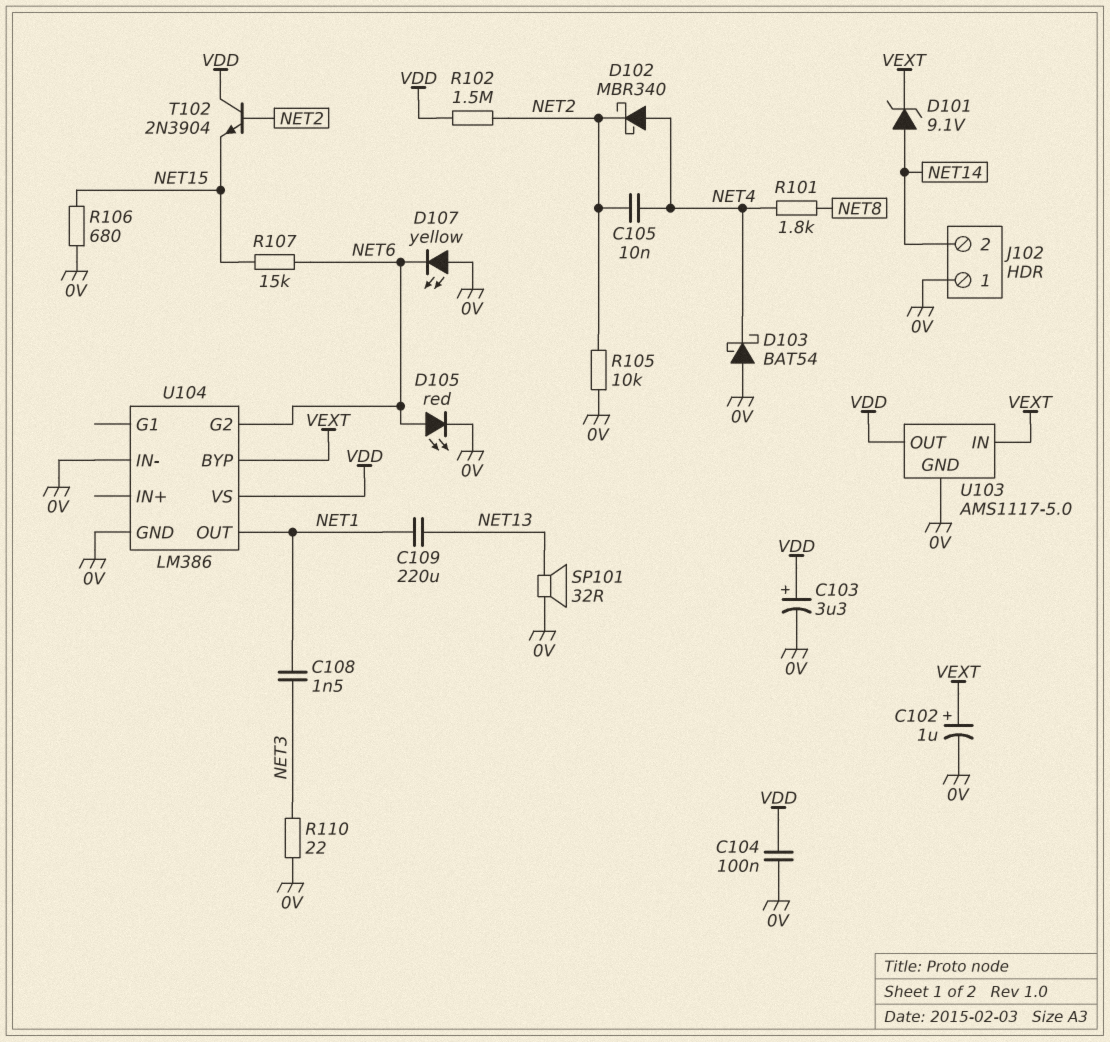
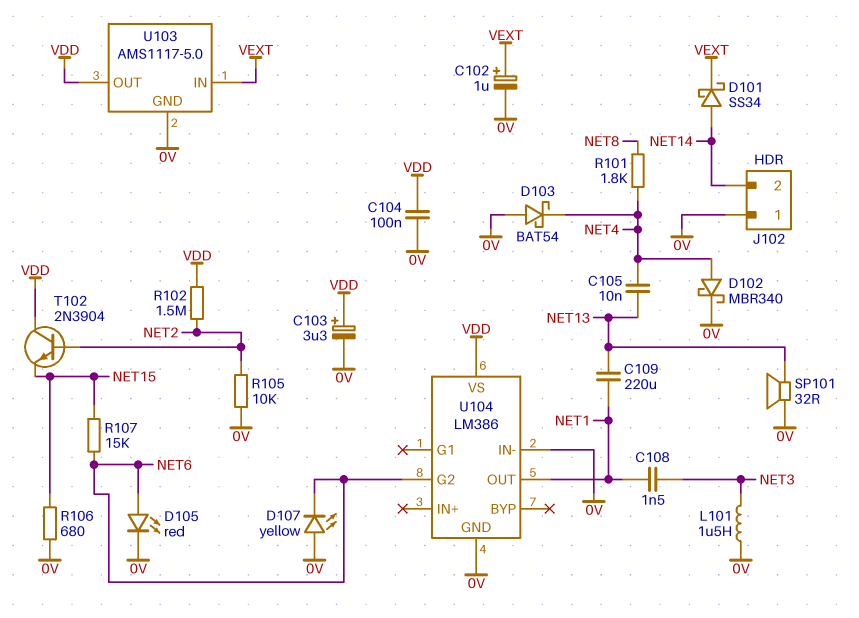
C105: 10nF (NET2, NET4) -> 10nF (NET4, NET13)
D101: zener 9.1V (A NET14, K VEXT) -> schottky SS34 (A NET14, K VEXT)
D102: schottky MBR340 (A NET4, K NET2) -> schottky MBR340 (A NET4, K 0V)
L101: none -> 1.5uH (0V, NET3)
R110: 22 (0V, NET3) -> none
U104 pin BYP: VEXT -> none

